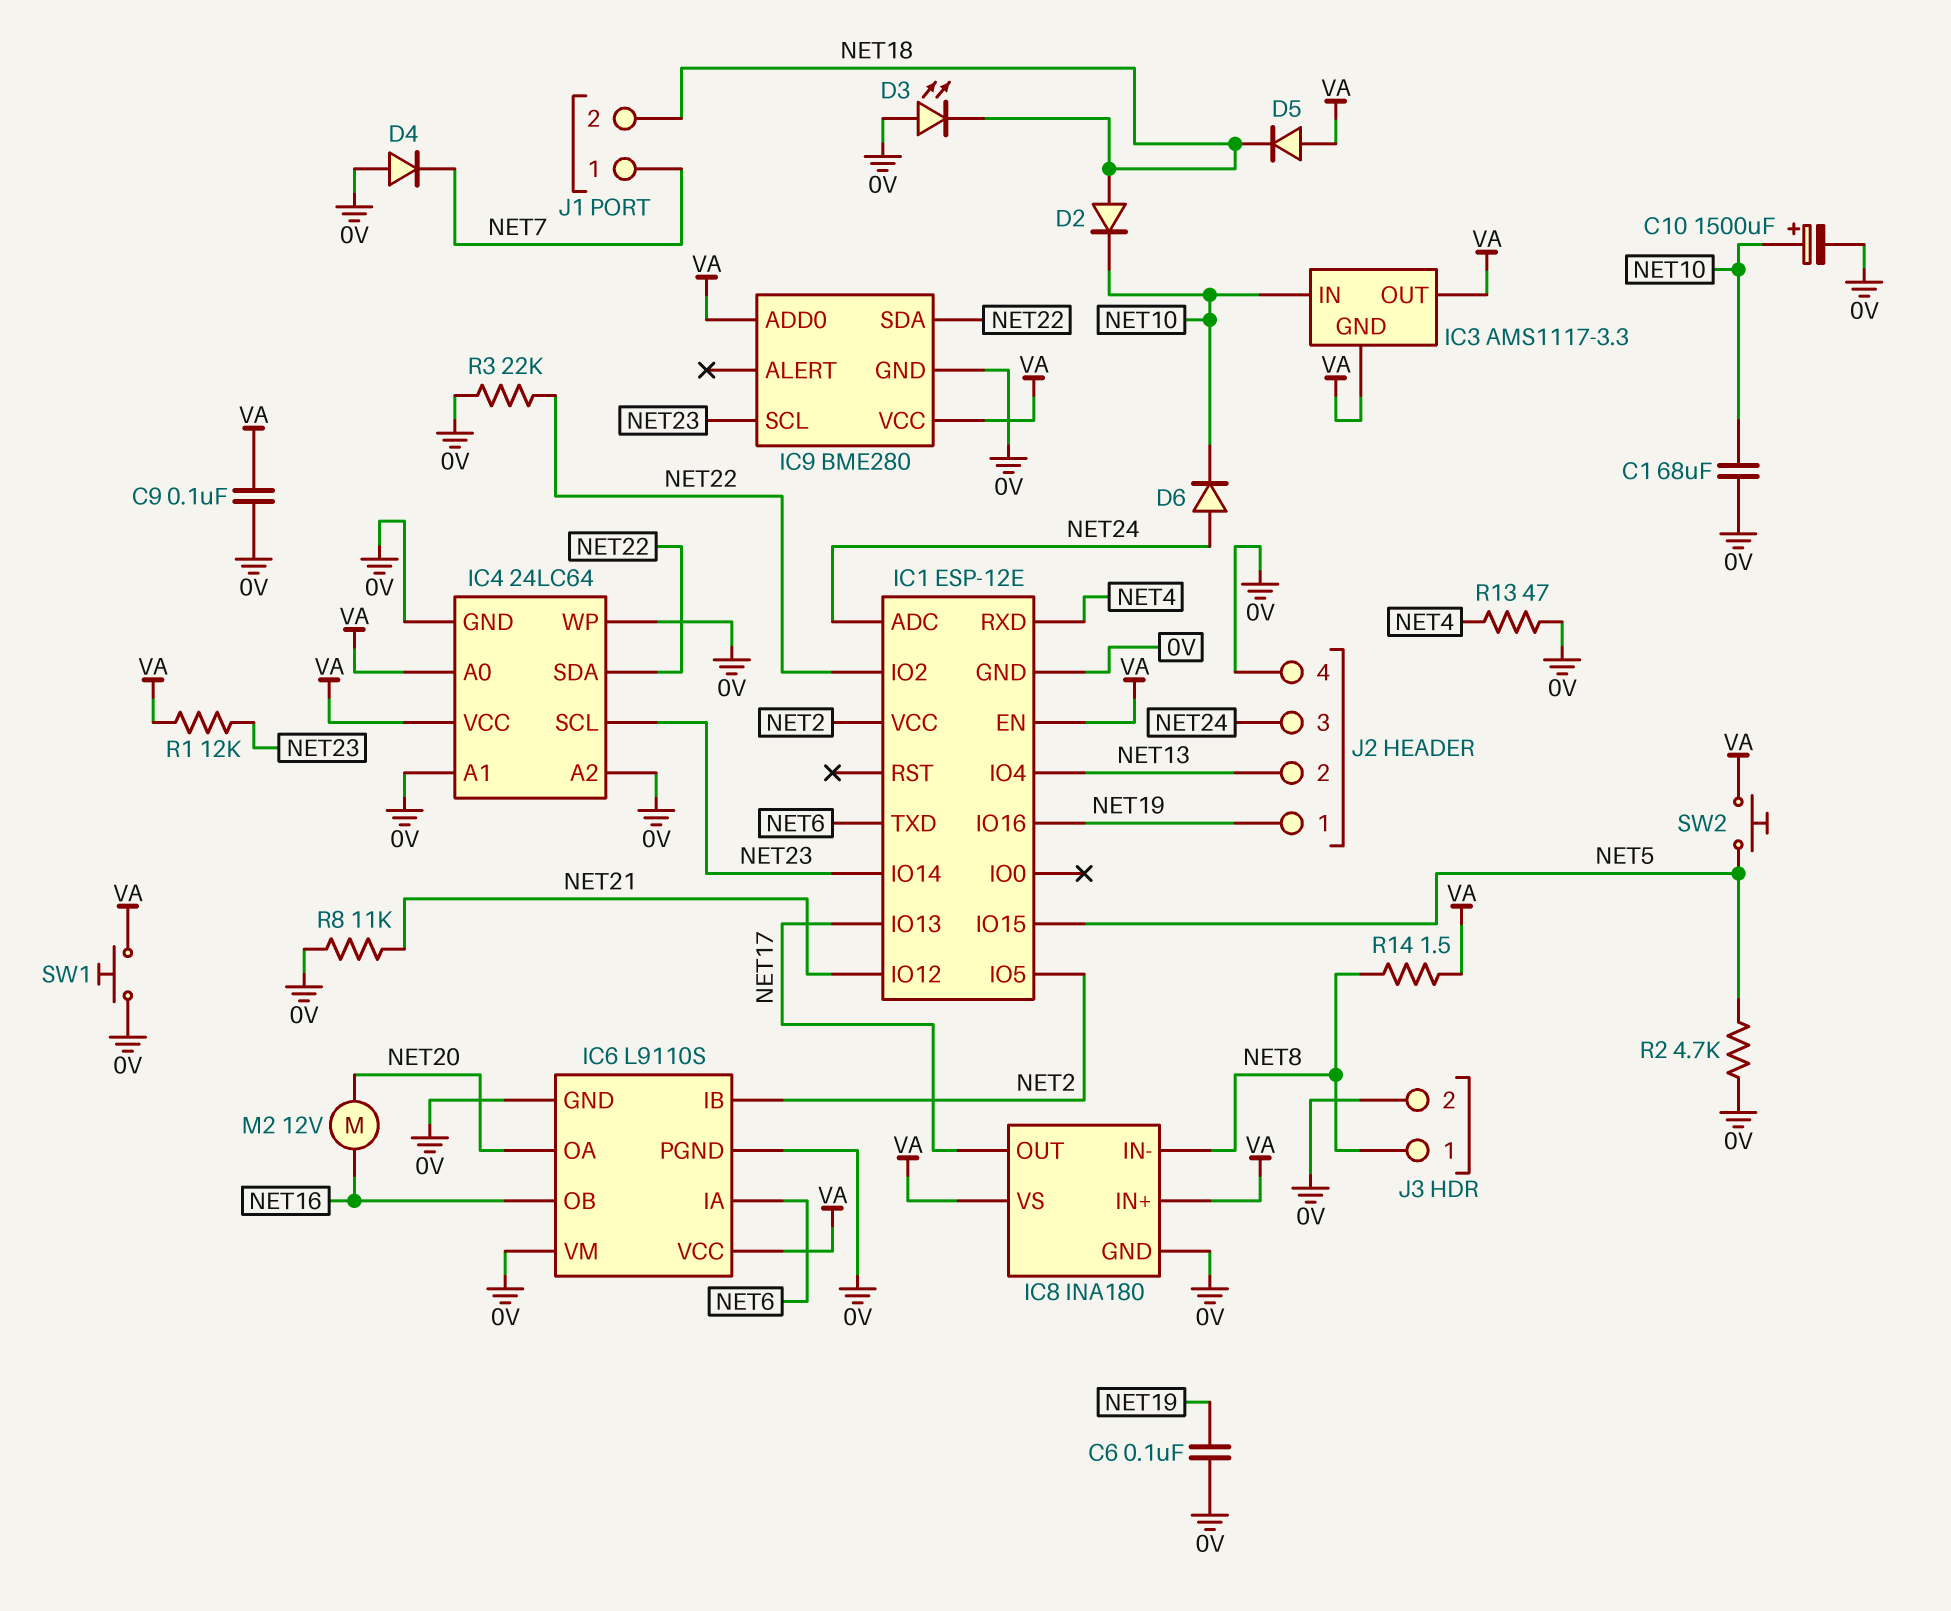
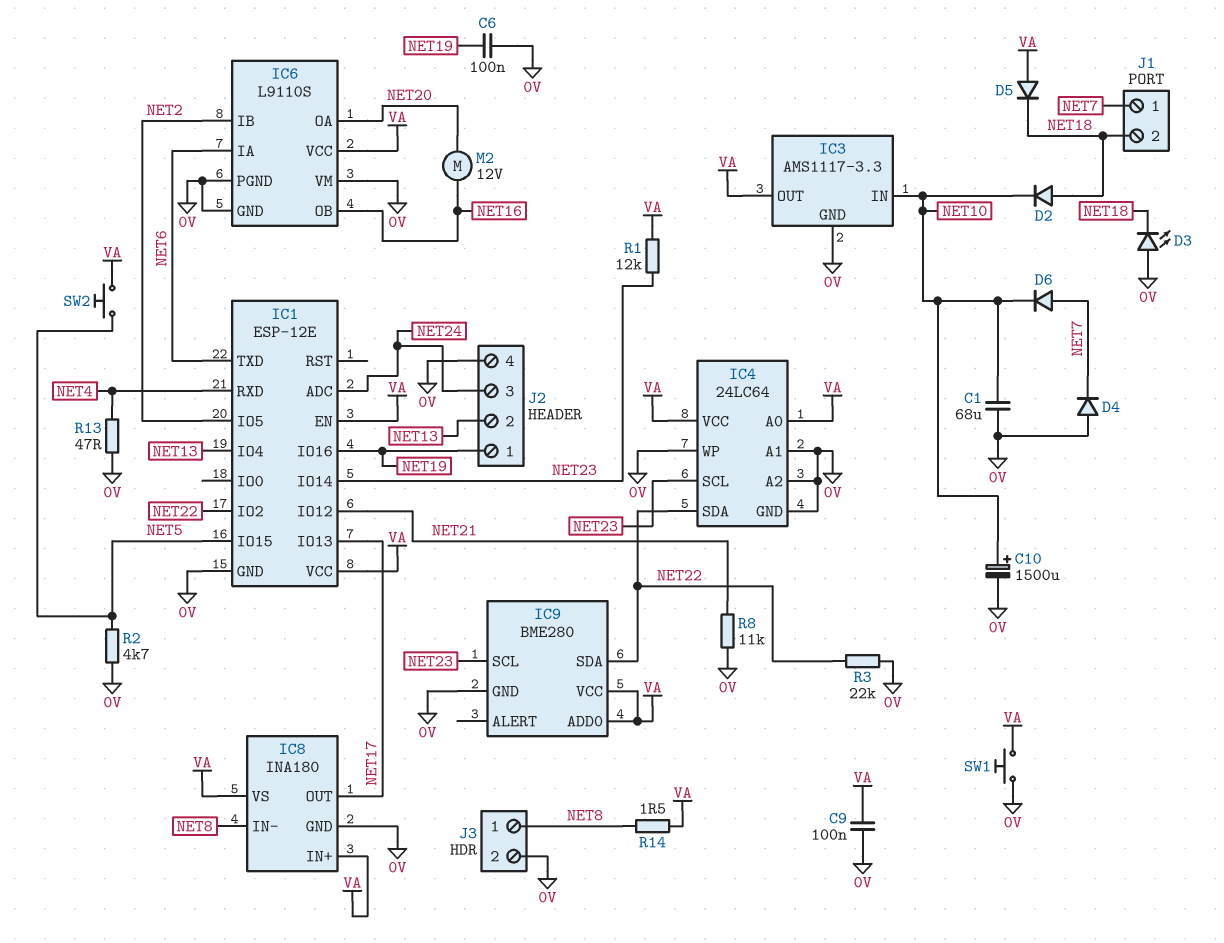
D6: diode (A NET24, K NET10) -> diode (A NET7, K NET10)
IC1 pin VCC: NET2 -> VA
IC3 pin GND: VA -> 0V

